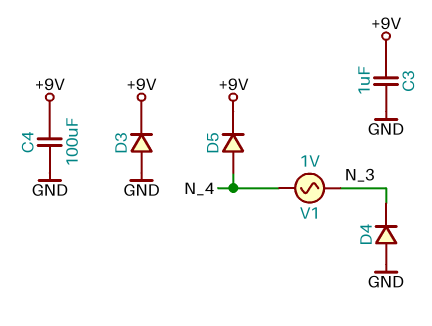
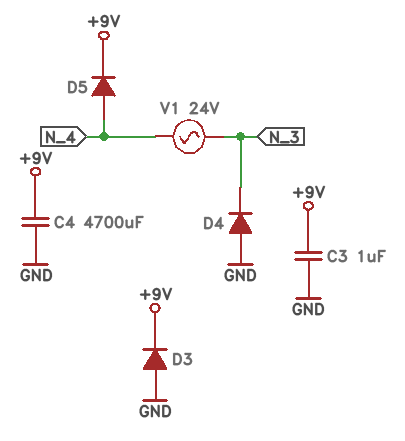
C4: 100uF (+9V, GND) -> 4700uF (+9V, GND)
V1: AC 1V (N_3, N_4) -> AC 24V (N_3, N_4)

